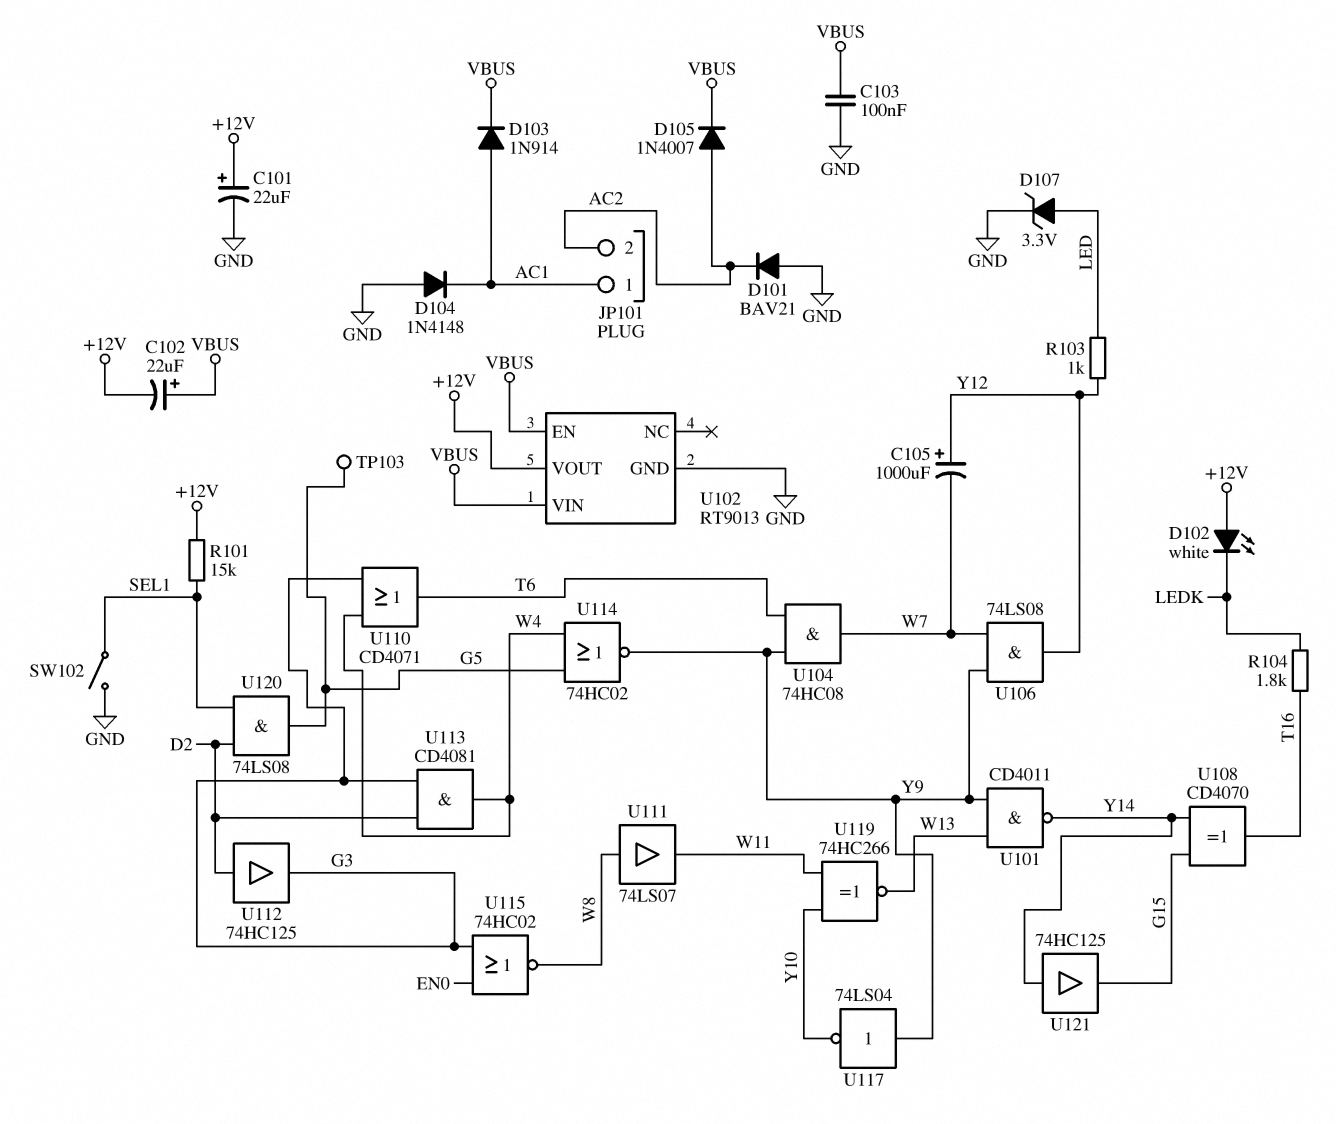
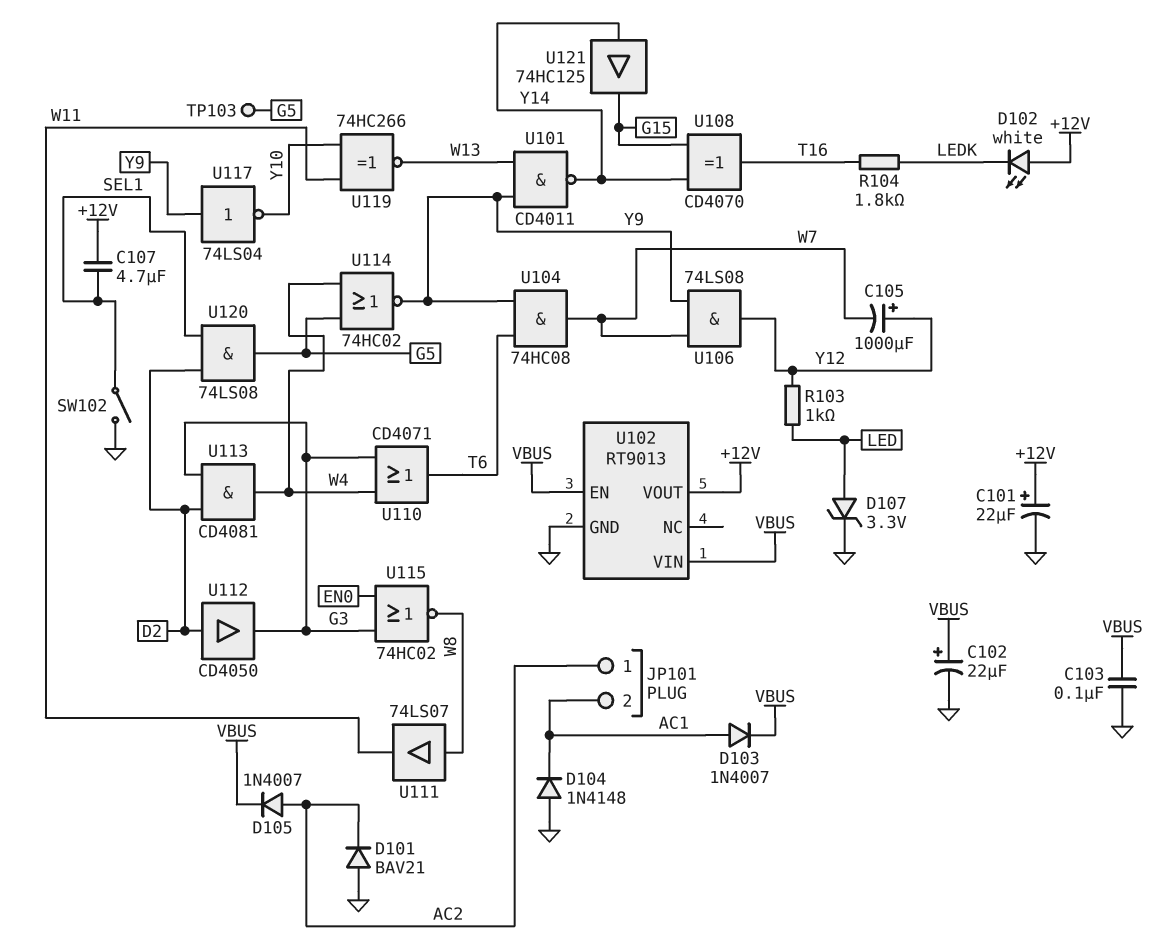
C102: 22uF (plus VBUS, minus +12V) -> 22uF (plus VBUS, minus GND)
C107: none -> 4.7uF (+12V, SEL1)
D103: diode 1N914 (A AC1, K VBUS) -> diode 1N4007 (A AC1, K VBUS)
JP101 pin 1: AC1 -> AC2
JP101 pin 2: AC2 -> AC1
R101: 15k (+12V, SEL1) -> none
U112: buffer 74HC125 (in D2, out G3) -> buffer CD4050 (in D2, out G3)

